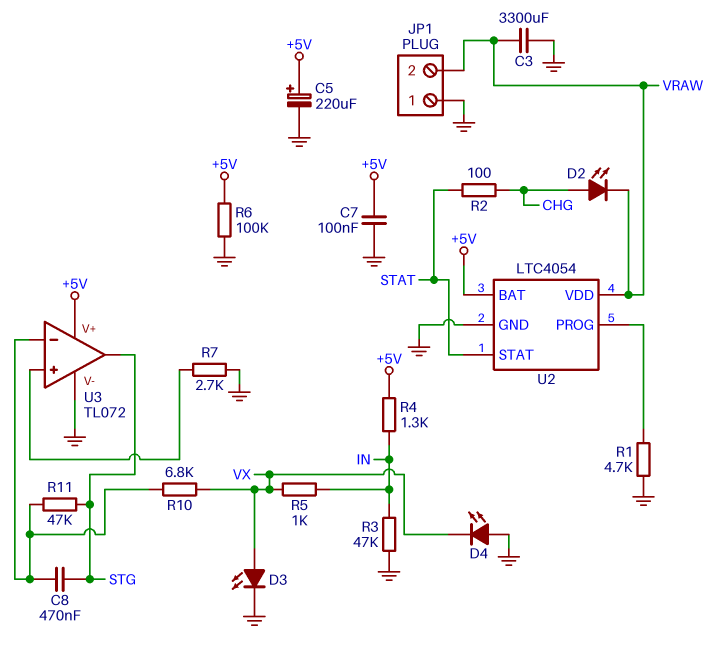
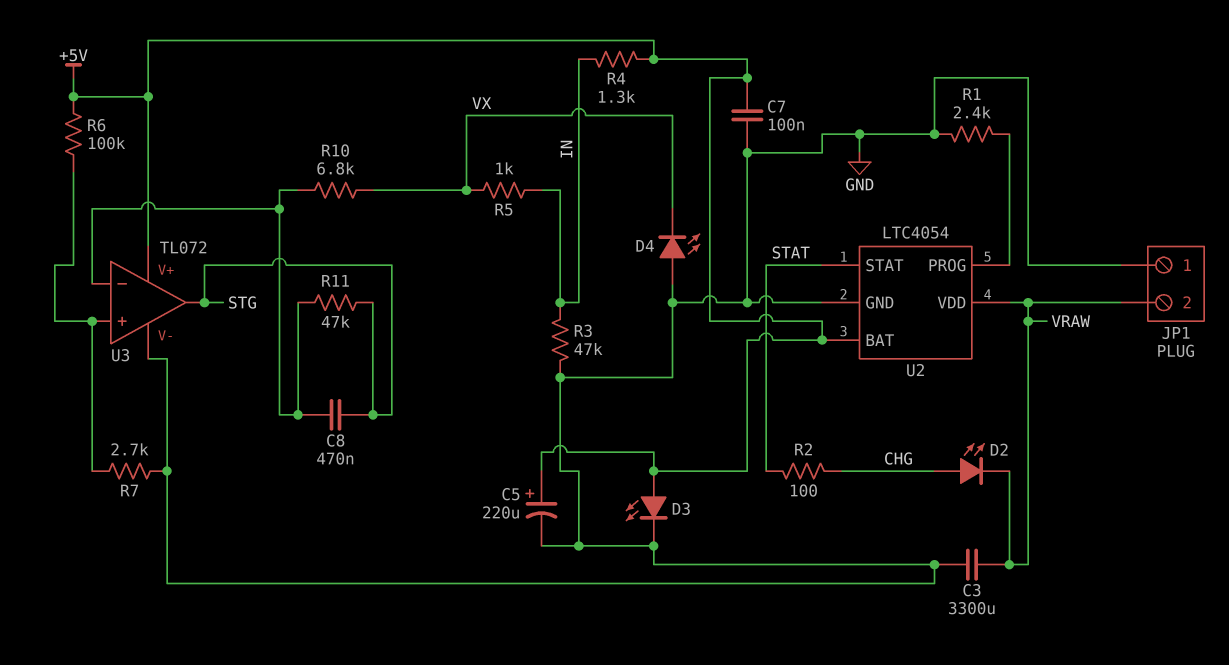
D3: LED (A VX, K GND) -> LED (A +5V, K GND)
R1: 4.7k (GND, U2/PROG) -> 2.4k (GND, U2/PROG)
R6: 100k (+5V, GND) -> 100k (+5V, U3/in+)

